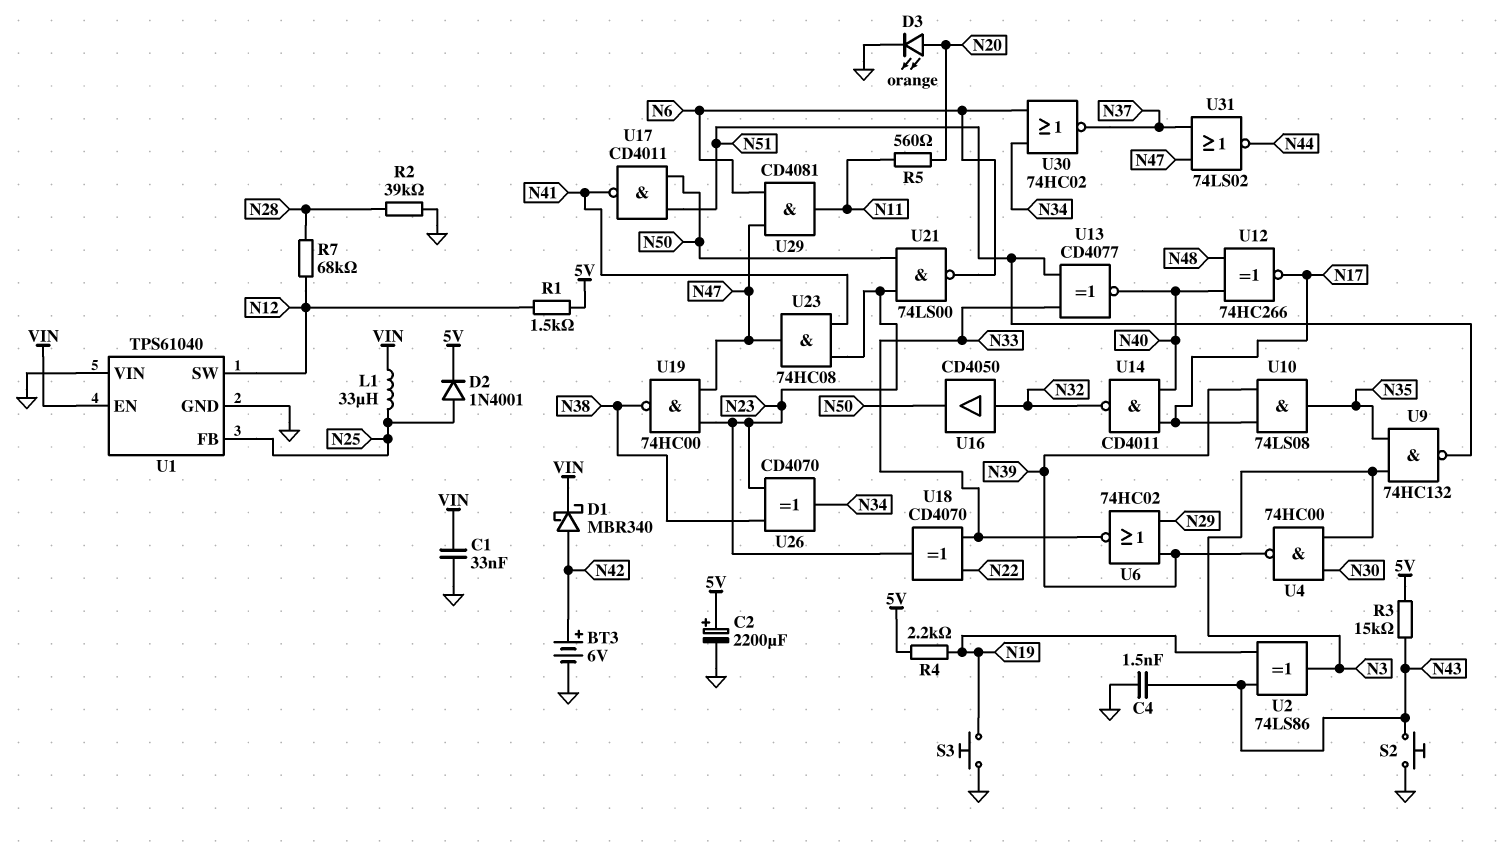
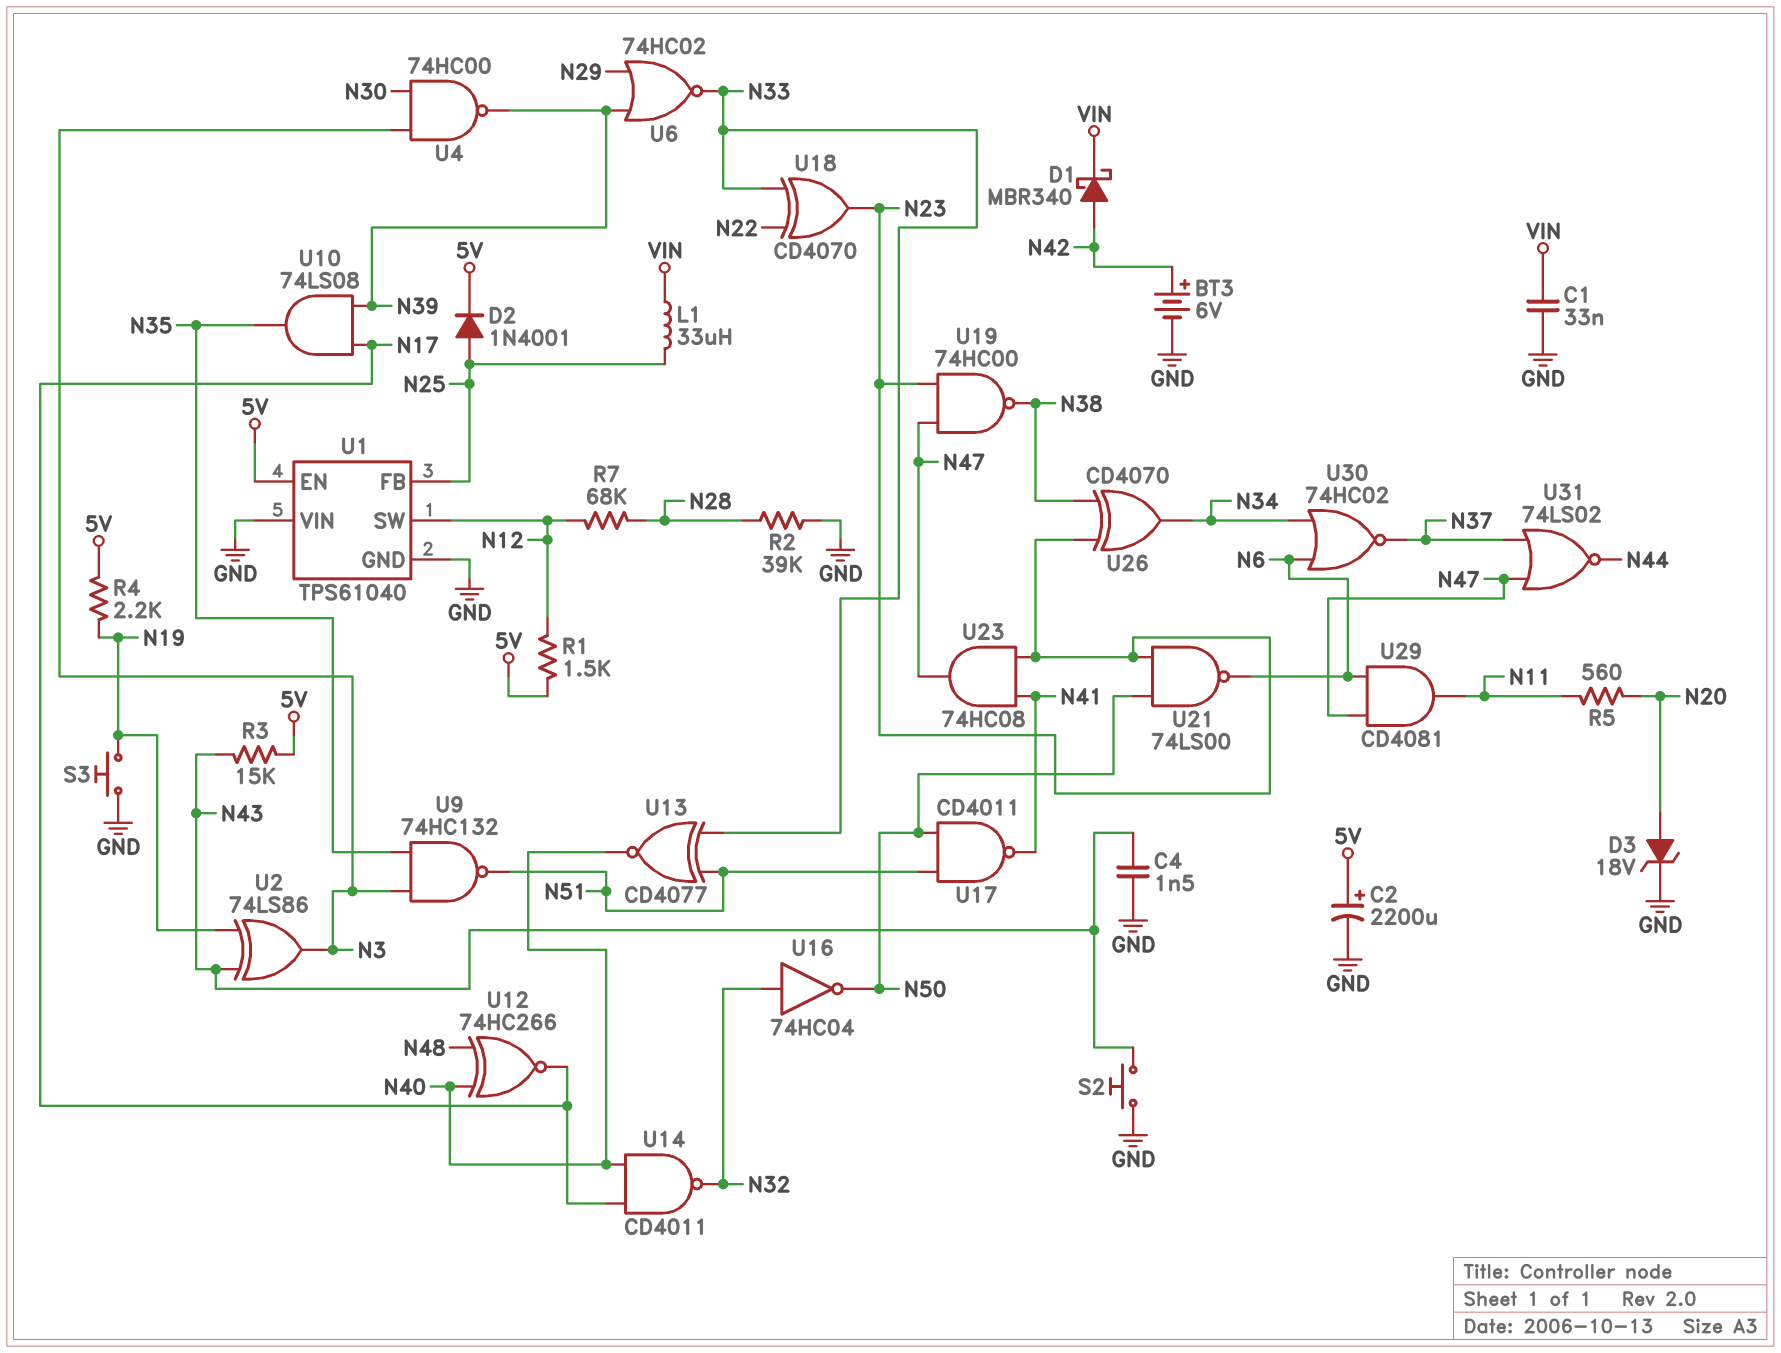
D3: LED orange (A N20, K GND) -> zener 18V (A N20, K GND)
U1 pin EN: VIN -> 5V
U16: buffer CD4050 (in N32, out N50) -> NOT 74HC04 (in N32, out N50)

